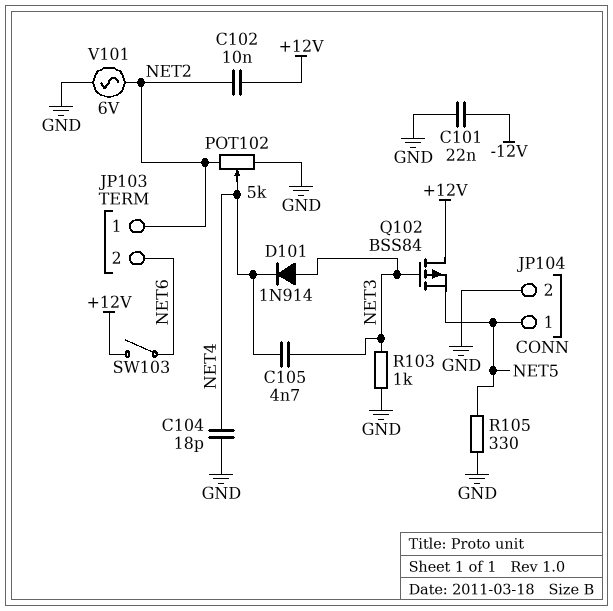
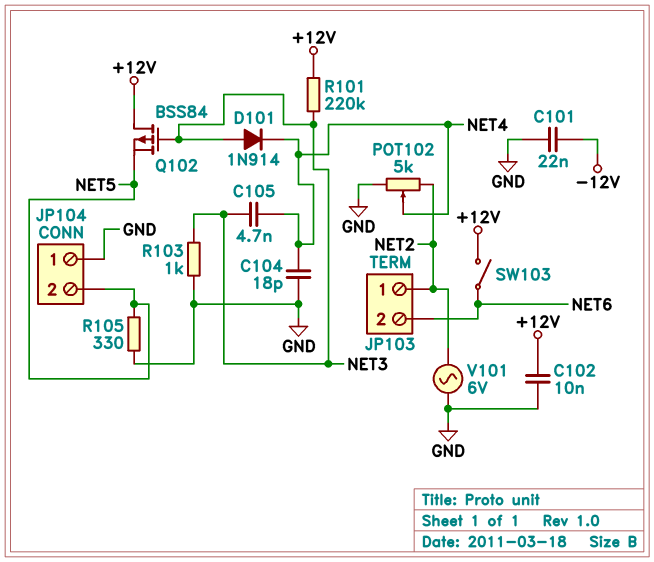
C102: 10nF (+12V, NET2) -> 10nF (+12V, GND)
JP104 pin 1: NET5 -> GND
JP104 pin 2: GND -> NET5
R101: none -> 220k (+12V, NET3)

